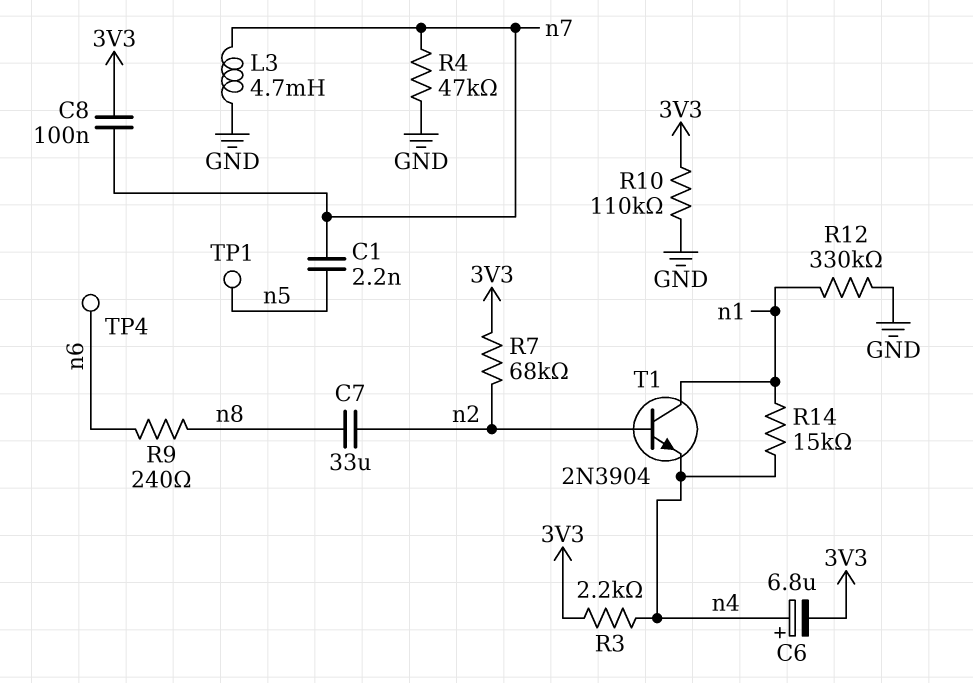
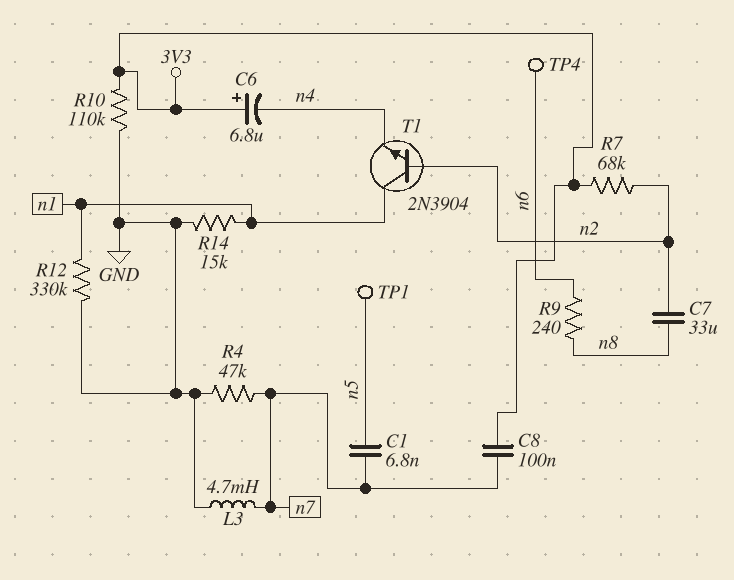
C1: 2.2nF (n5, n7) -> 6.8nF (n5, n7)
C6: 6.8uF (plus n4, minus 3V3) -> 6.8uF (plus 3V3, minus n4)
R3: 2.2k (3V3, n4) -> none
R14: 15k (n1, n4) -> 15k (GND, n1)

